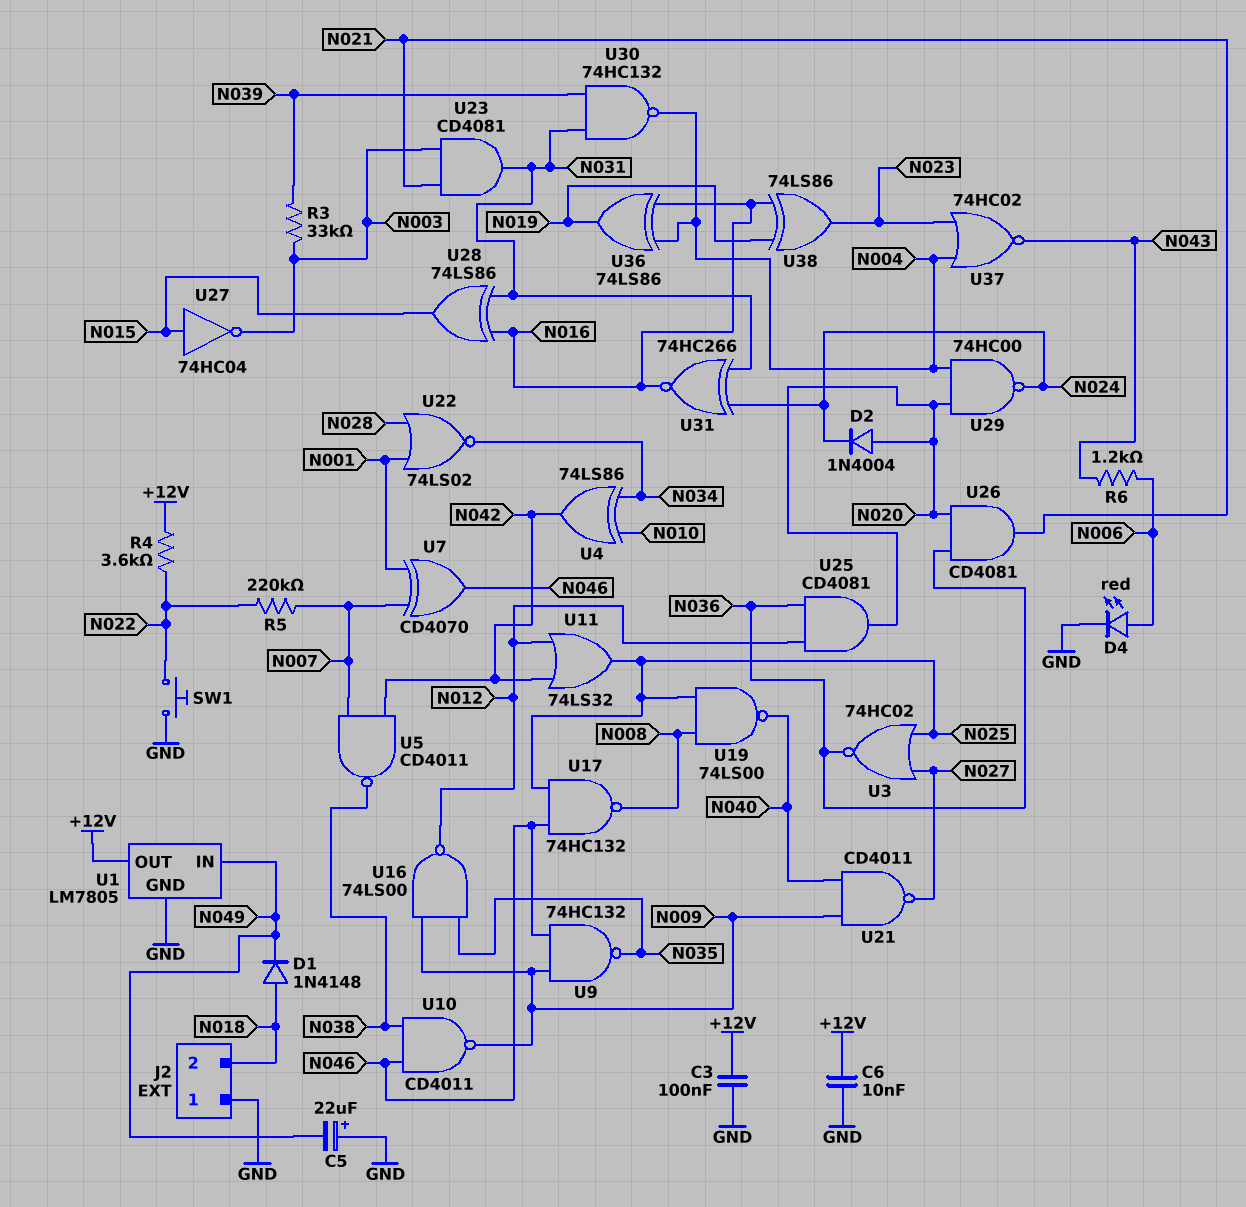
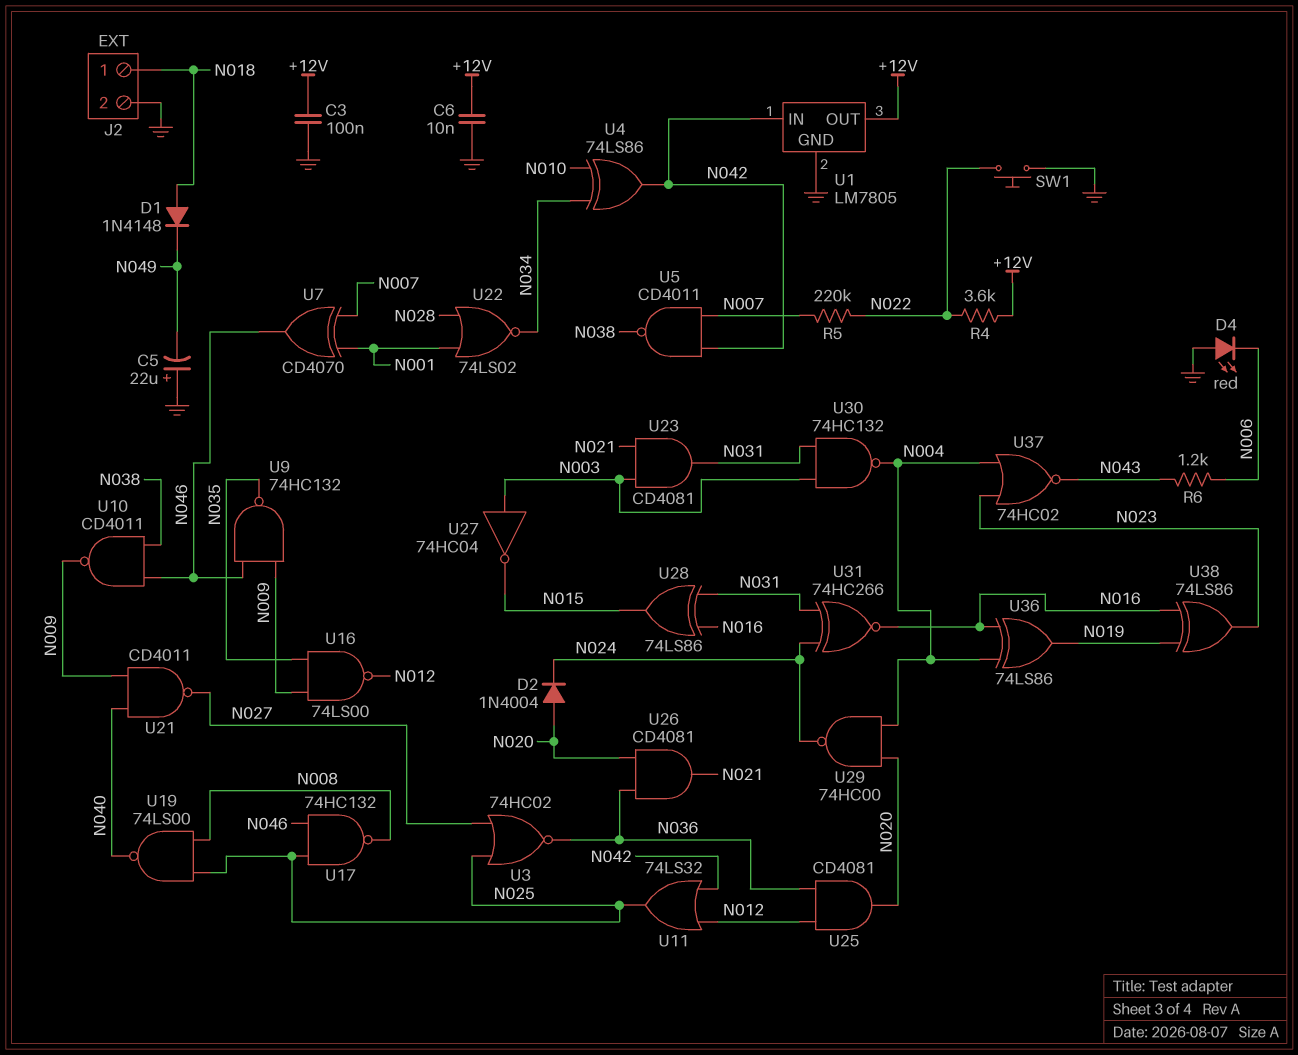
D4: LED red (A N006, K GND) -> LED red (A GND, K N006)
J2 pin 1: GND -> N018
J2 pin 2: N018 -> GND
R3: 33k (N003, N039) -> none
U1 pin IN: N049 -> N042
U27: NOT 74HC04 (in N015, out N003) -> NOT 74HC04 (in N003, out N015)
U30: NAND 74HC132 (in N031, in N039, out N004) -> NAND 74HC132 (in N003, in N031, out N004)

